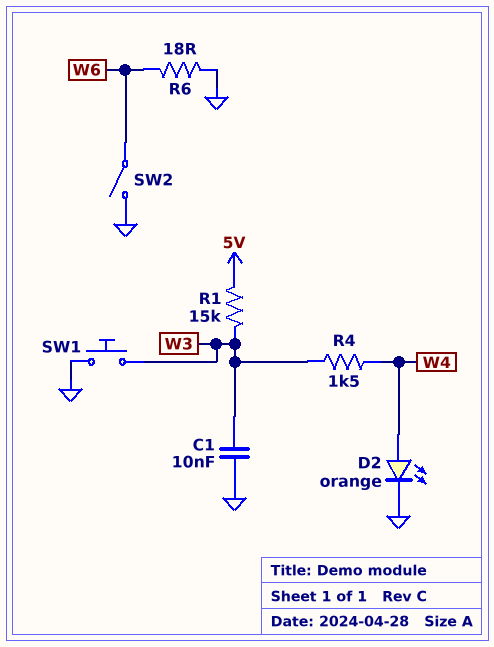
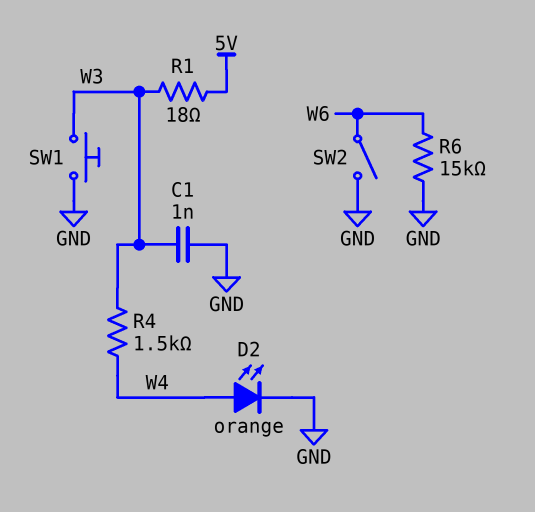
C1: 10nF (GND, W3) -> 1nF (GND, W3)
R1: 15k (5V, W3) -> 18 (5V, W3)
R6: 18 (GND, W6) -> 15k (GND, W6)

